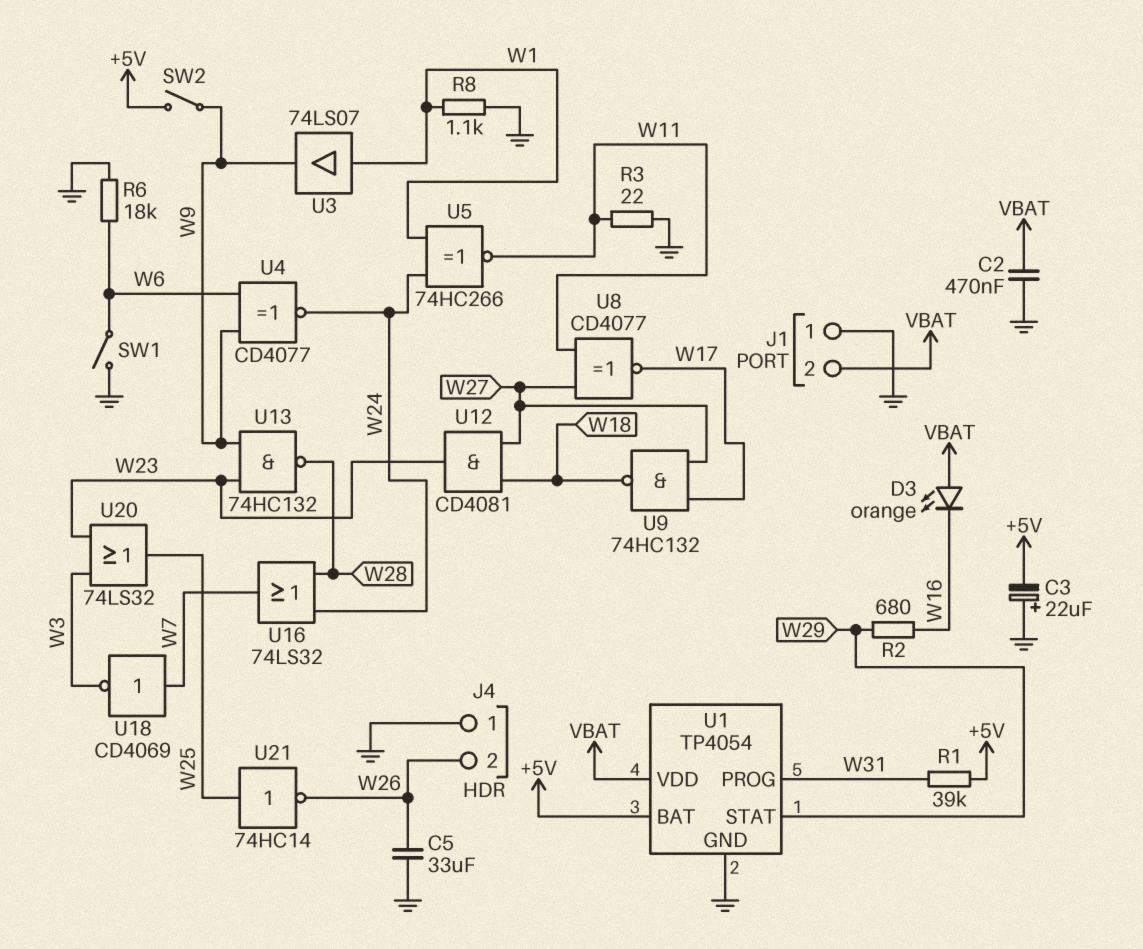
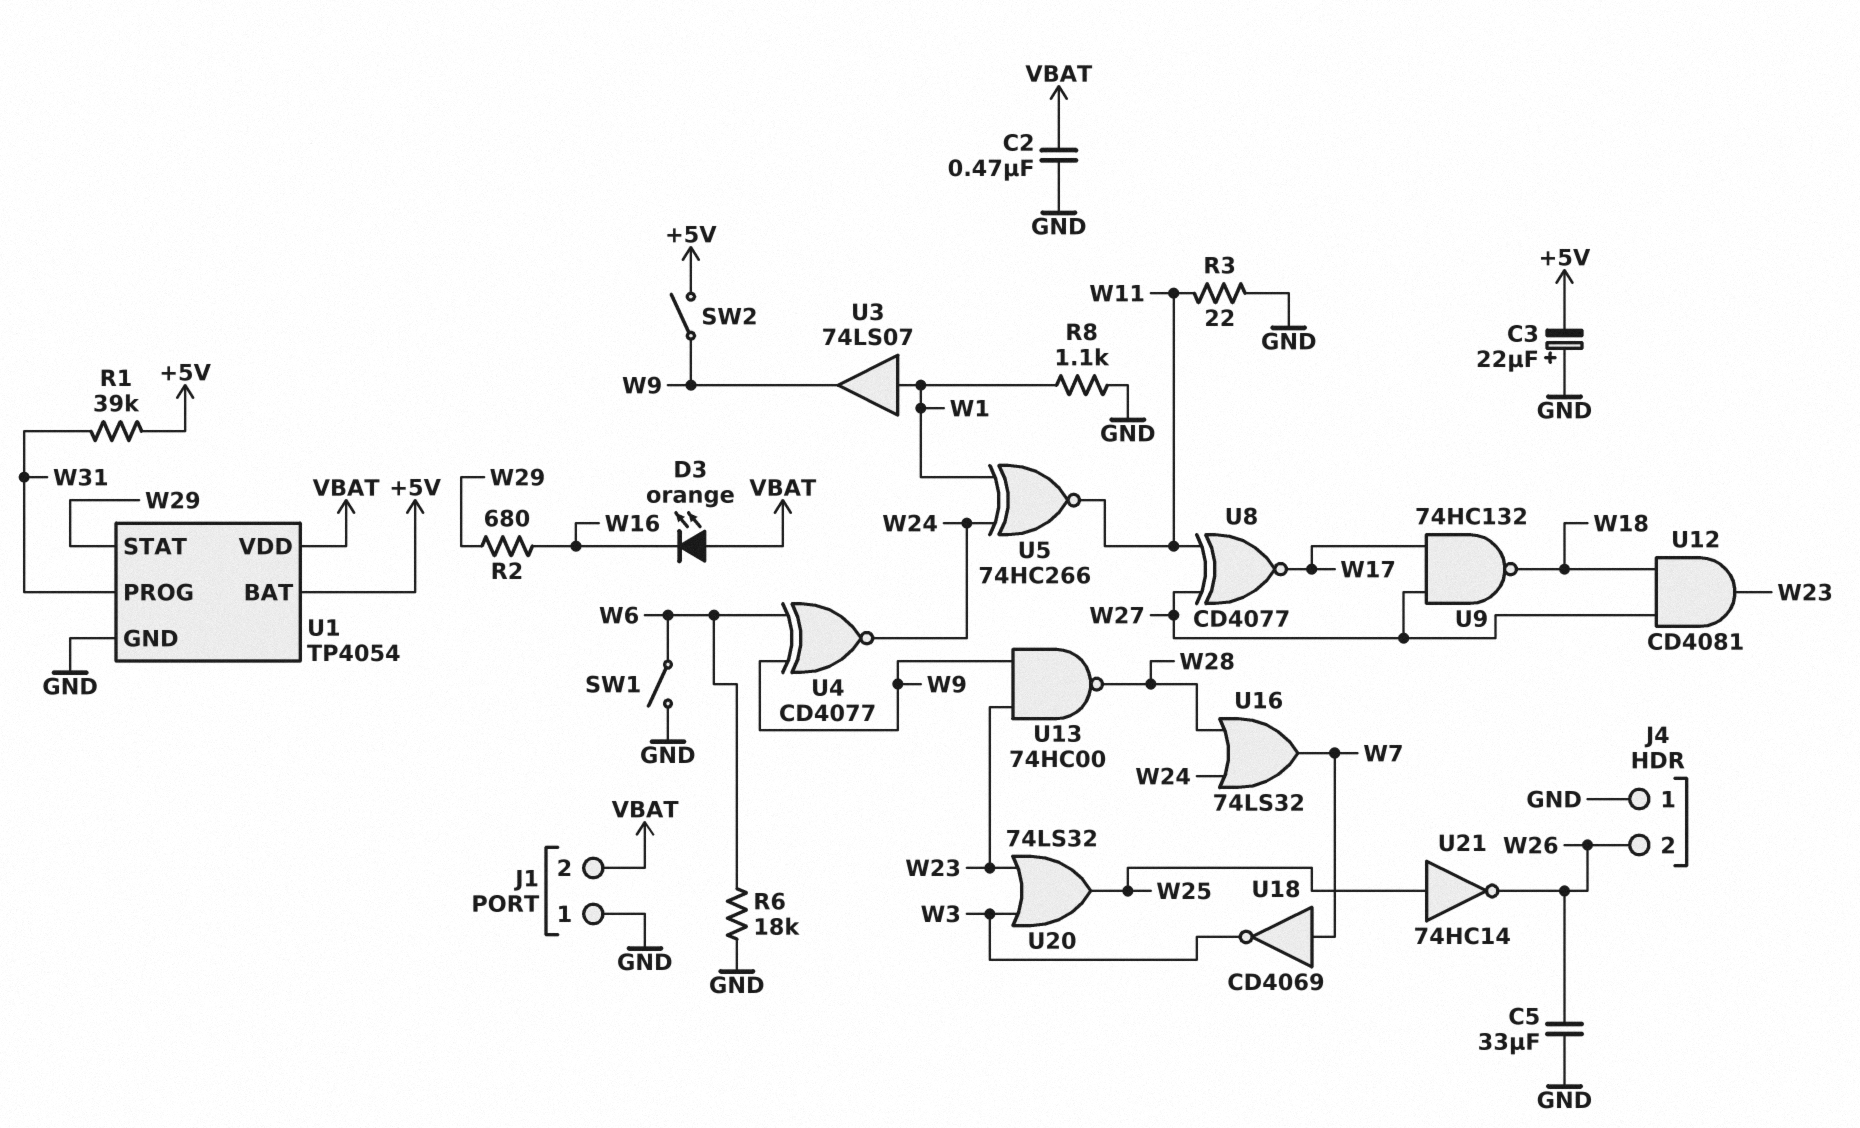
U13: NAND 74HC132 (in W9, in W23, out W28) -> NAND 74HC00 (in W9, in W23, out W28)

